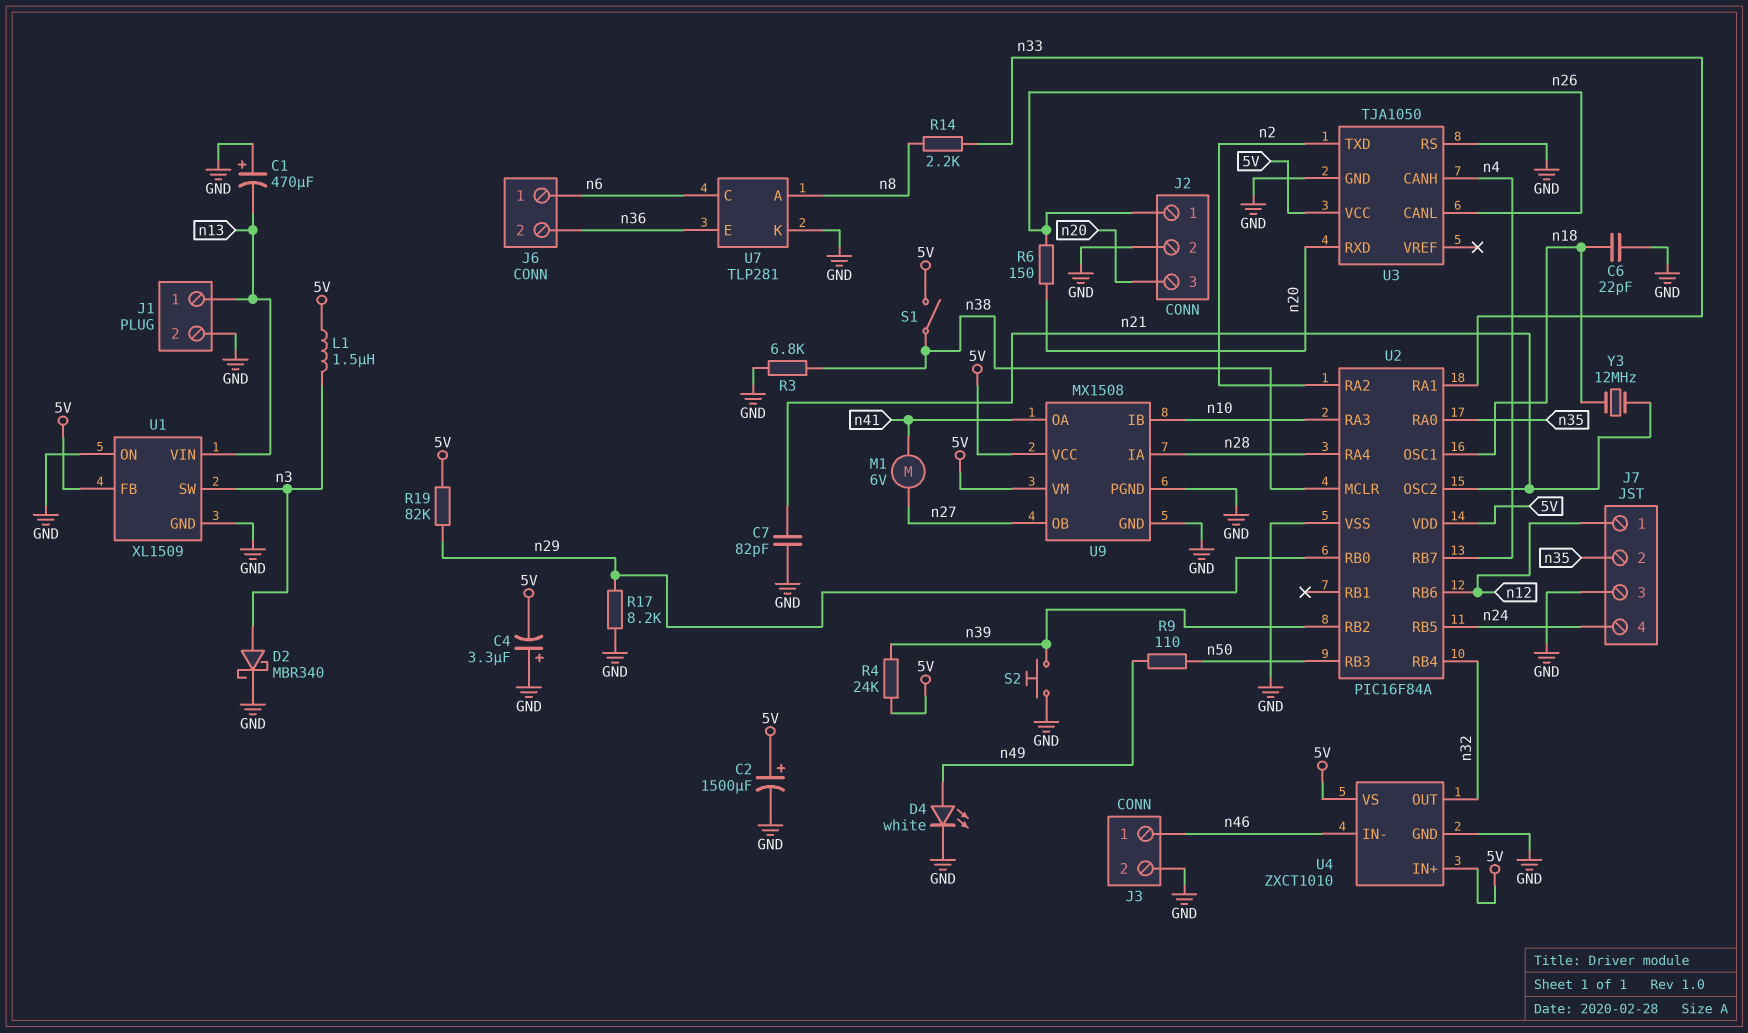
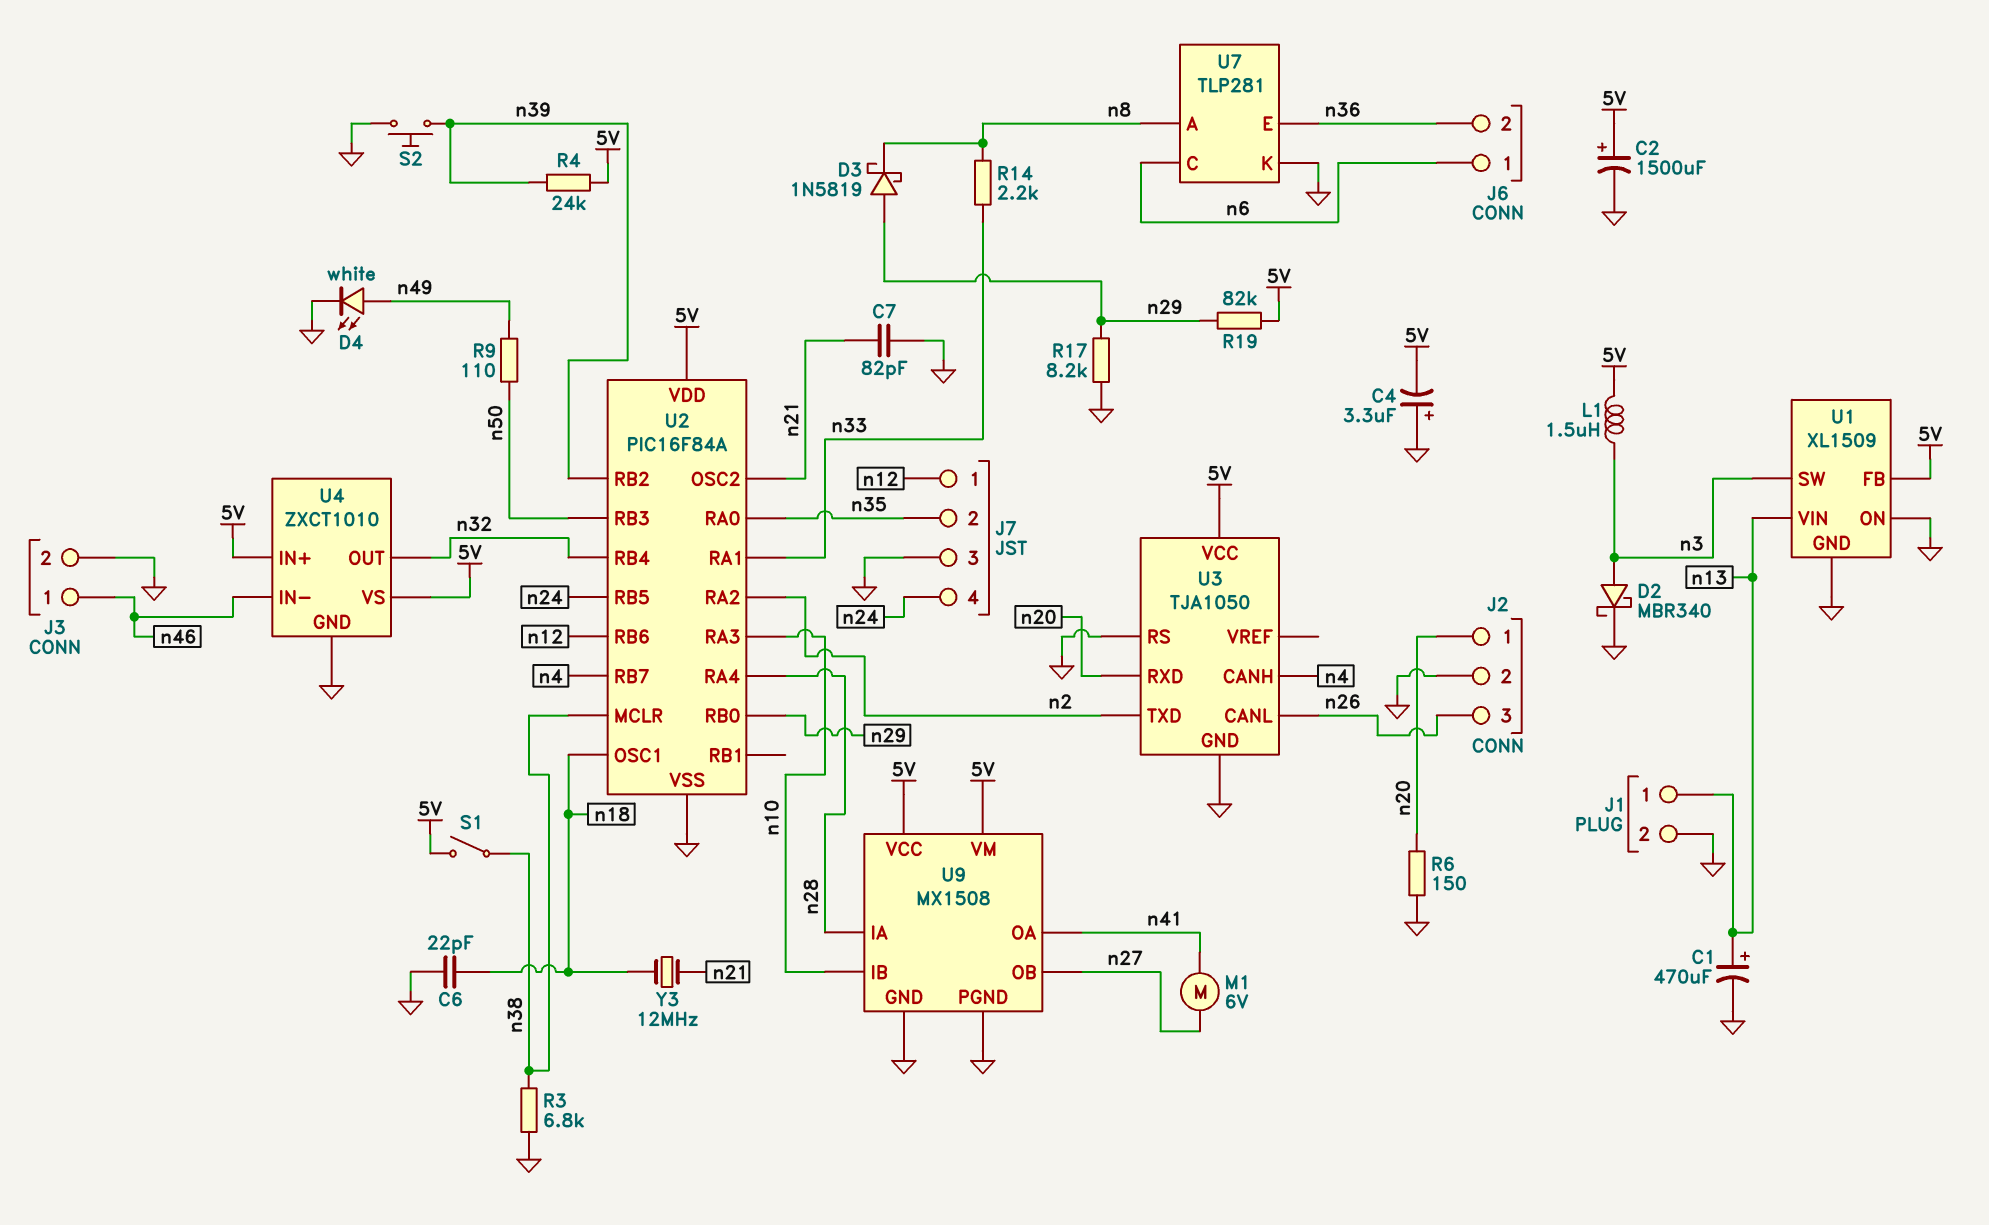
C1: 470uF (plus GND, minus n13) -> 470uF (plus n13, minus GND)
D3: none -> schottky 1N5819 (A n29, K n8)
J2 pin 1: n26 -> n20
J2 pin 3: n20 -> n26
R6: 150 (n20, n26) -> 150 (GND, n20)

